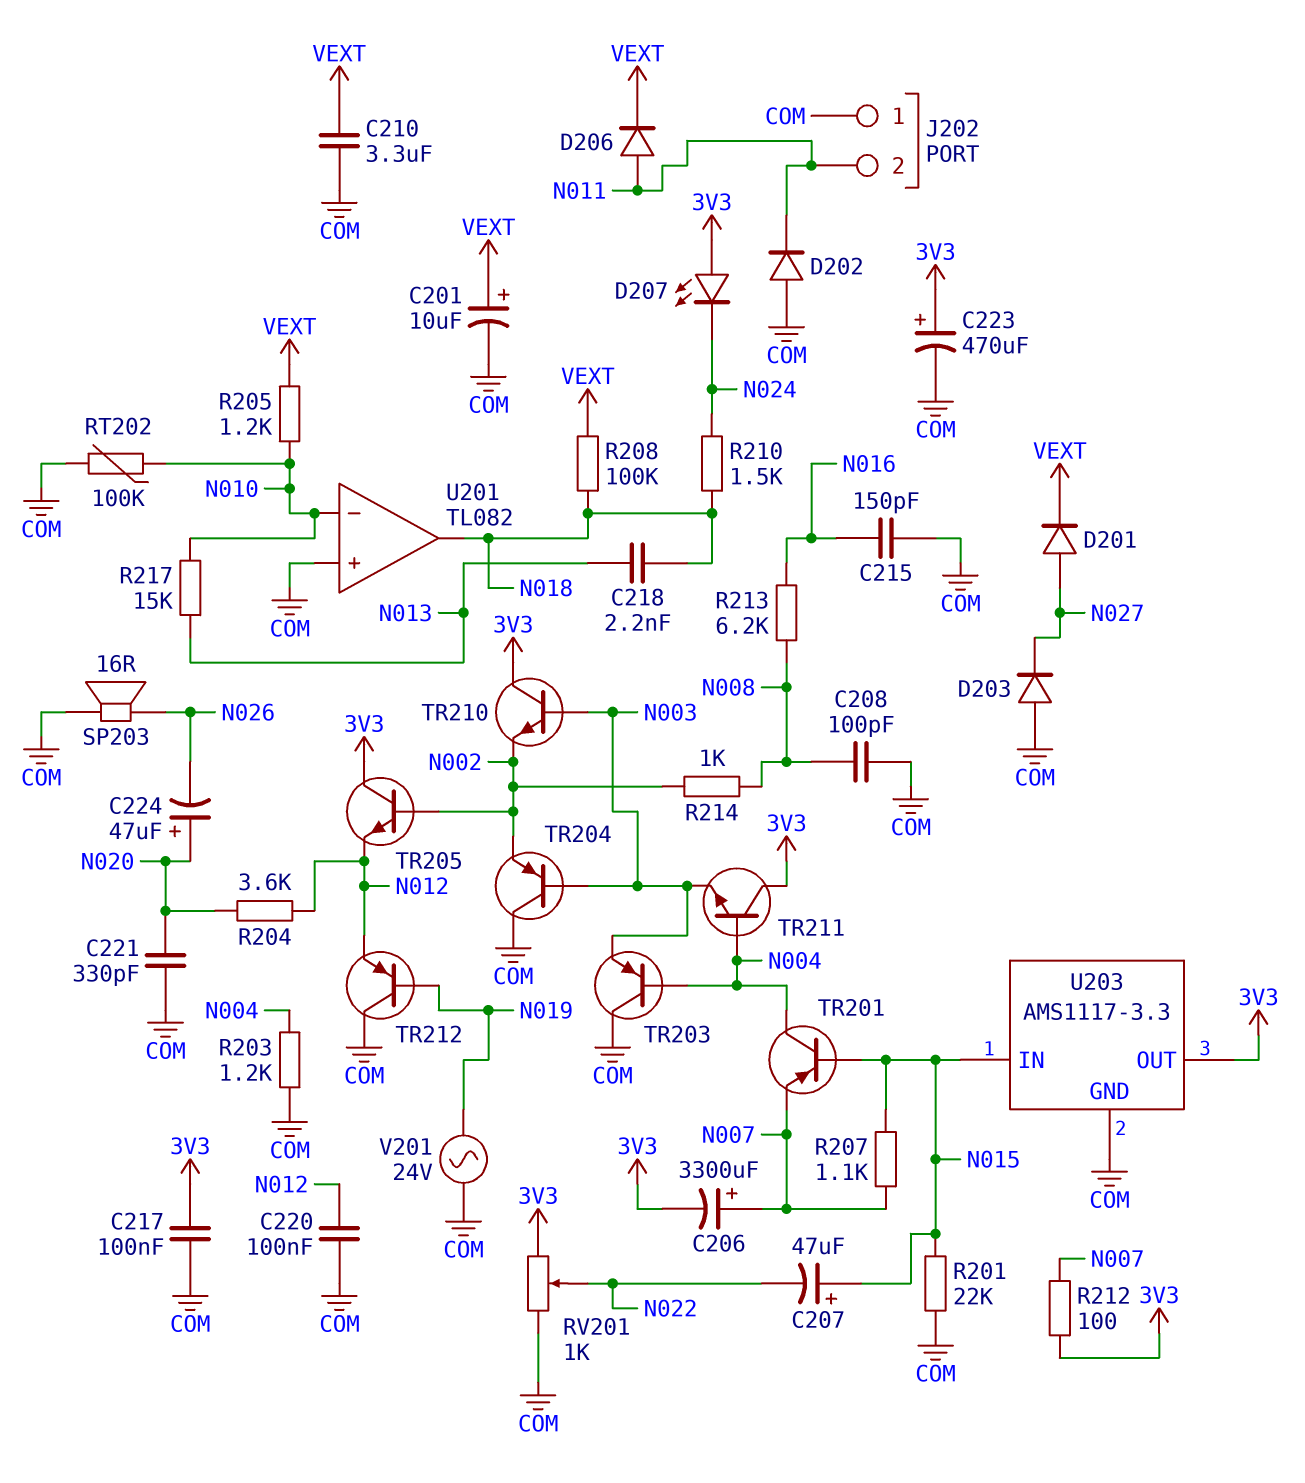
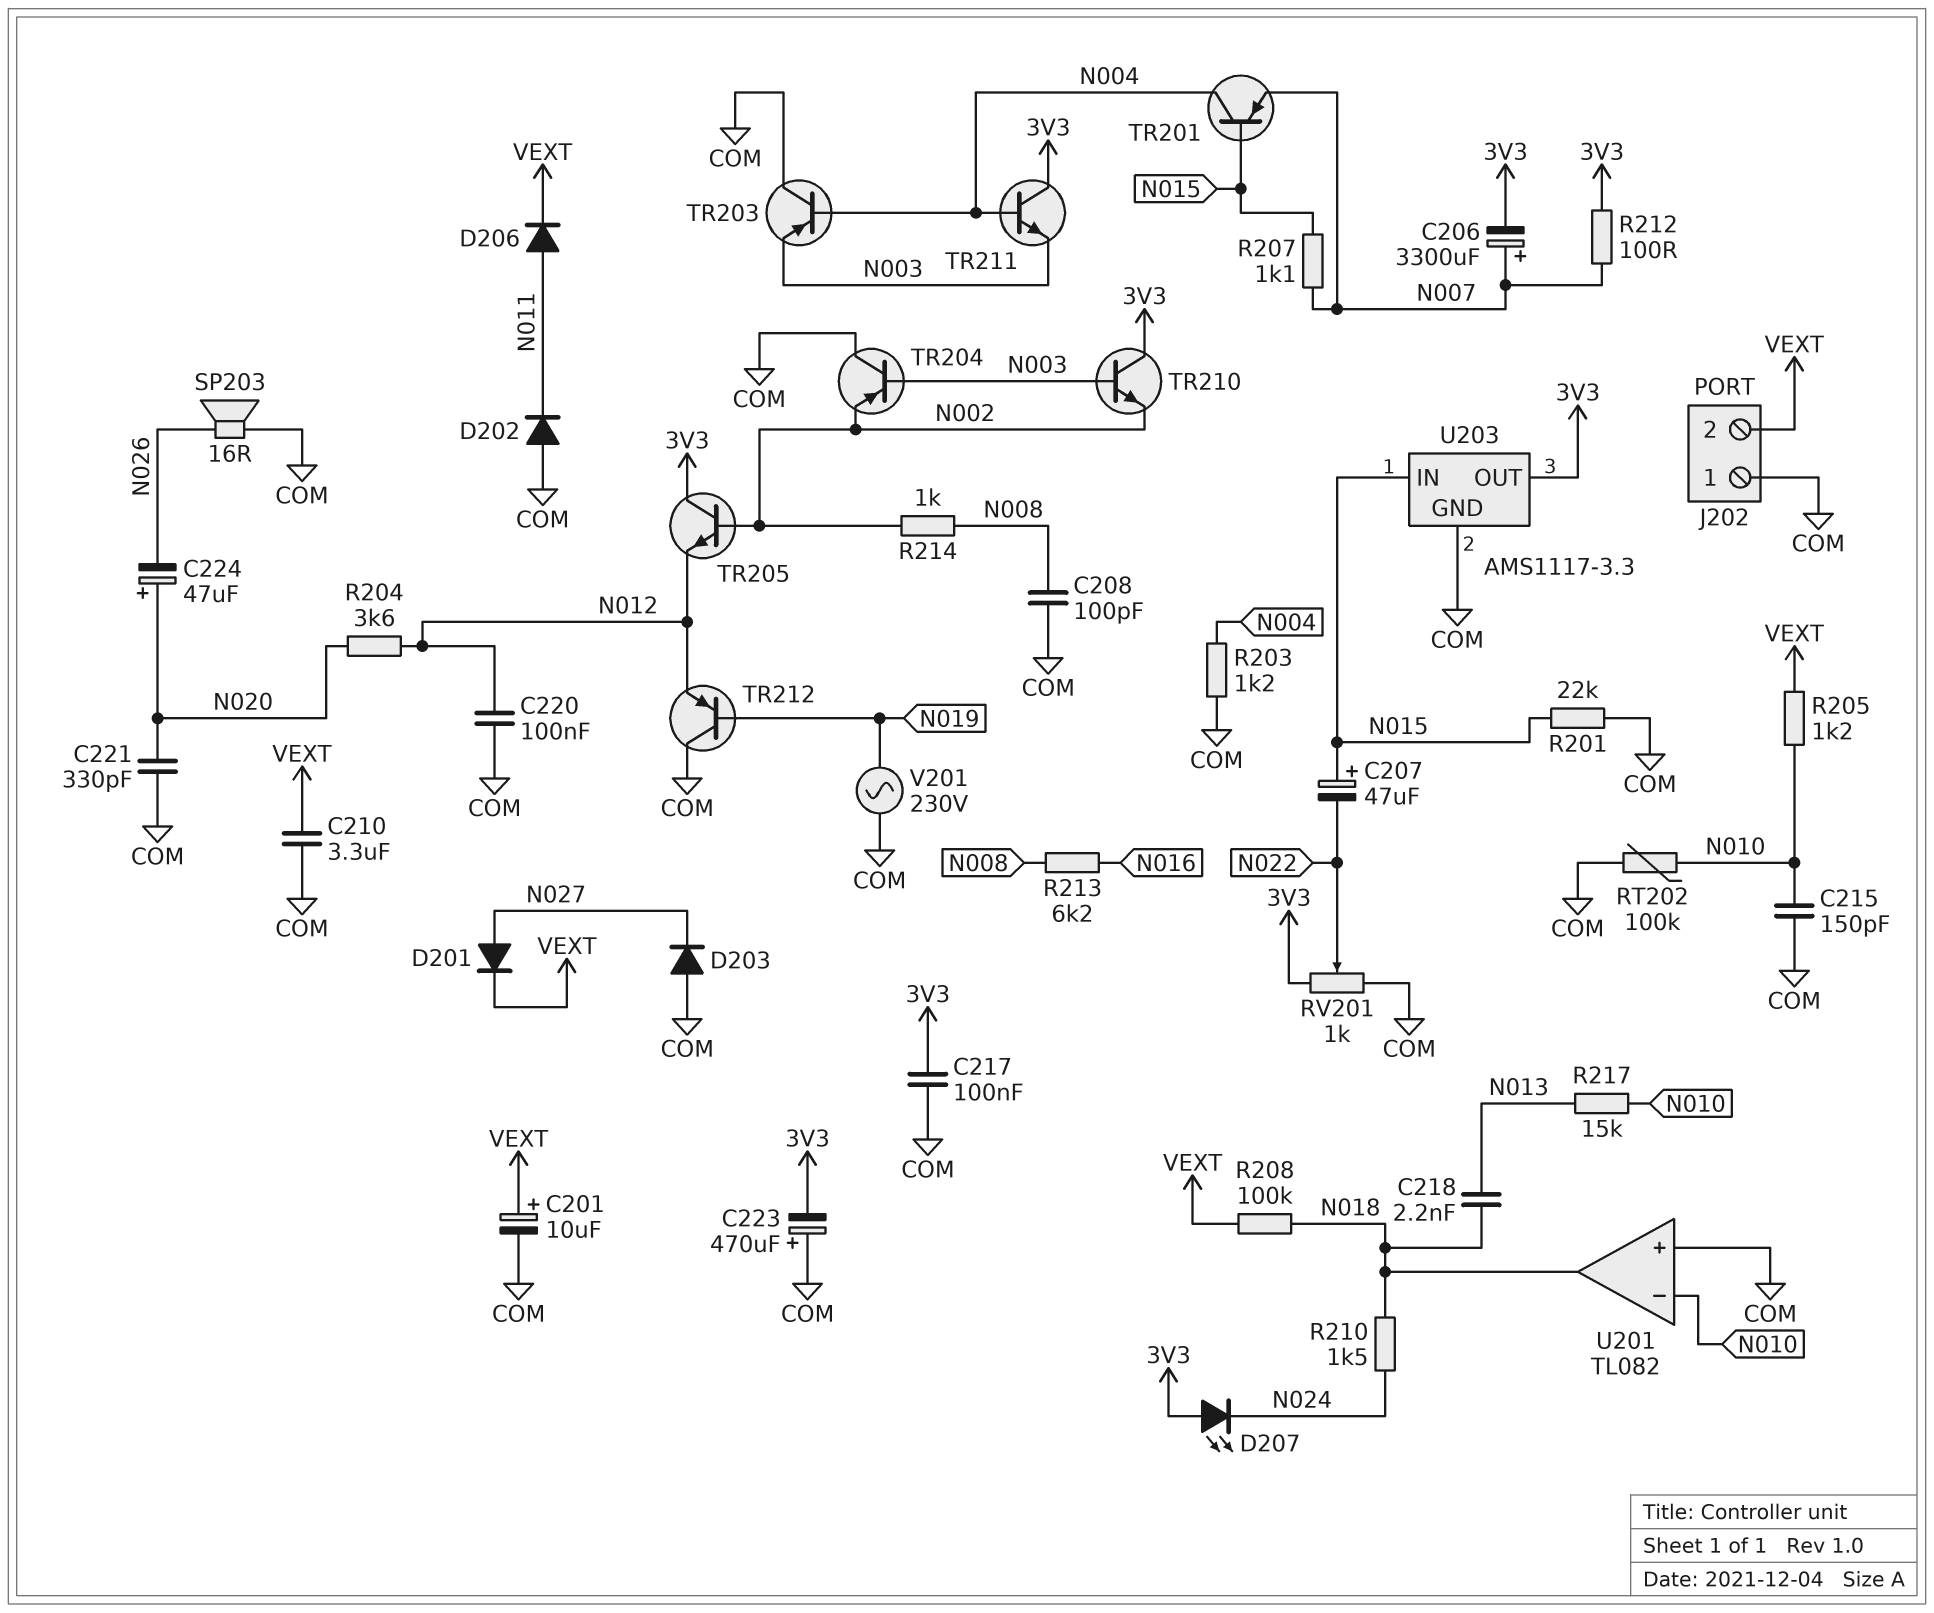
C215: 150pF (COM, N016) -> 150pF (COM, N010)
C223: 470uF (plus 3V3, minus COM) -> 470uF (plus COM, minus 3V3)
J202 pin 2: N011 -> VEXT
V201: AC 24V (COM, N019) -> AC 230V (COM, N019)

